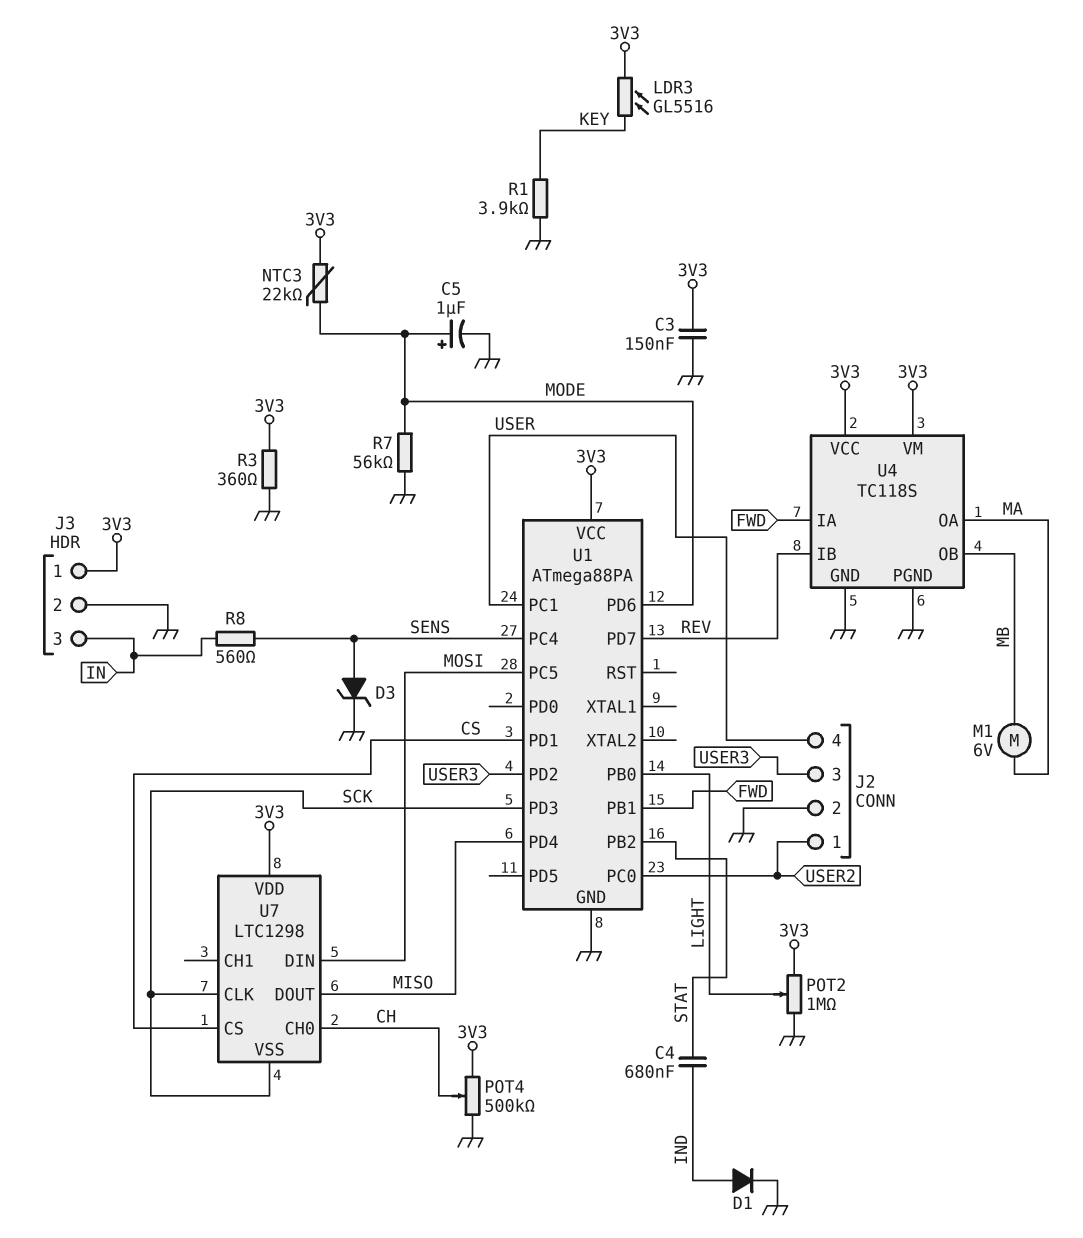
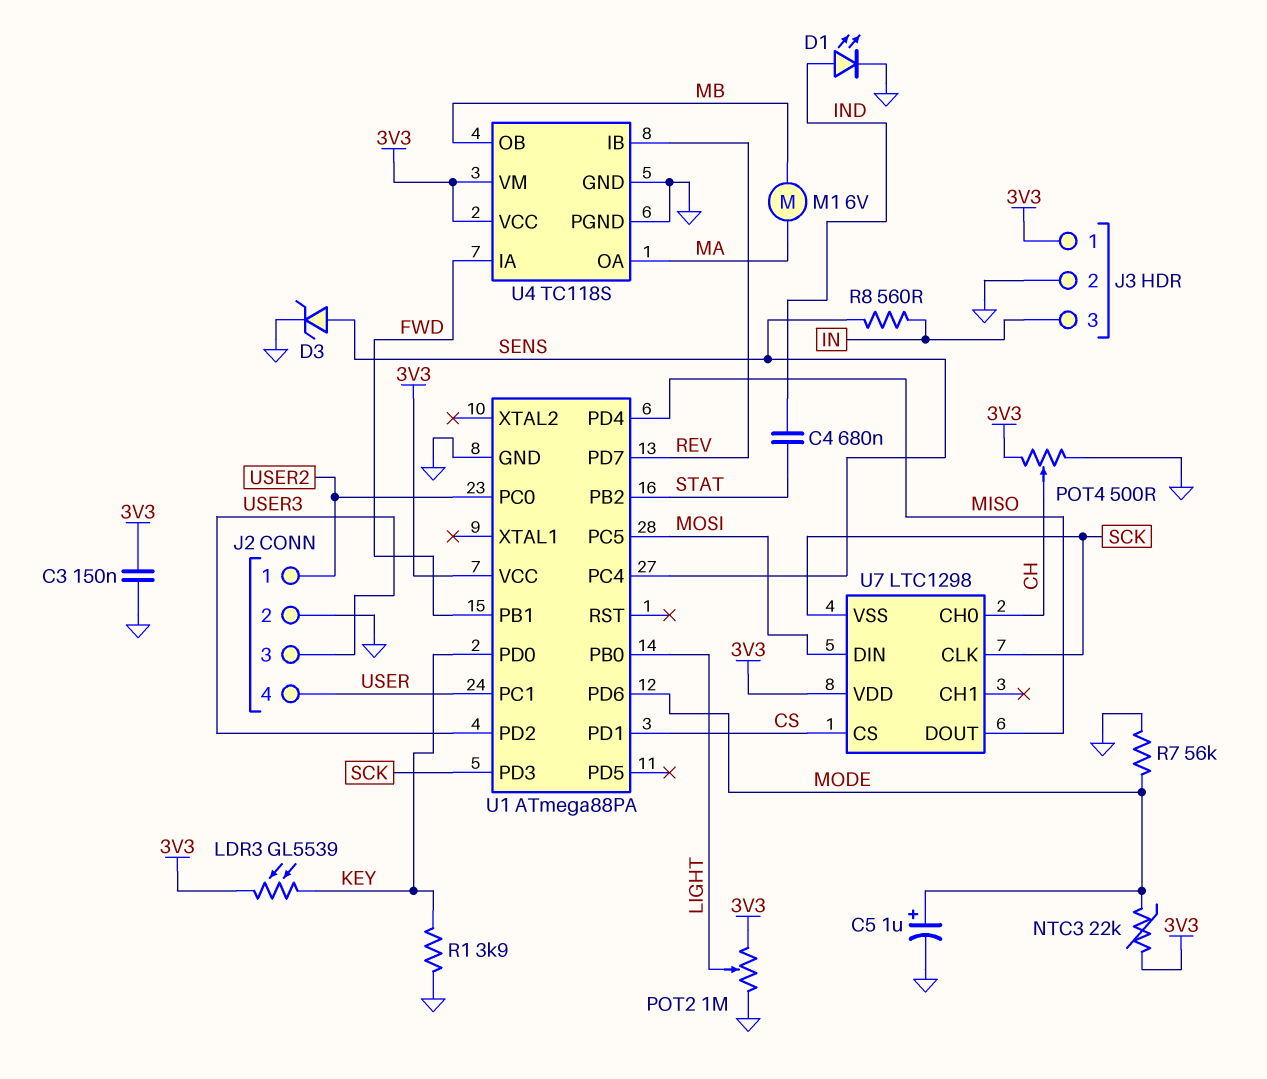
D1: diode (A IND, K GND) -> LED (A IND, K GND)
LDR3: GL5516 (3V3, KEY) -> GL5539 (3V3, KEY)
POT4: 500k (3V3, GND, wiper CH) -> 500 (3V3, GND, wiper CH)
R3: 360 (3V3, GND) -> none
U1 pin PD0: none -> KEY

